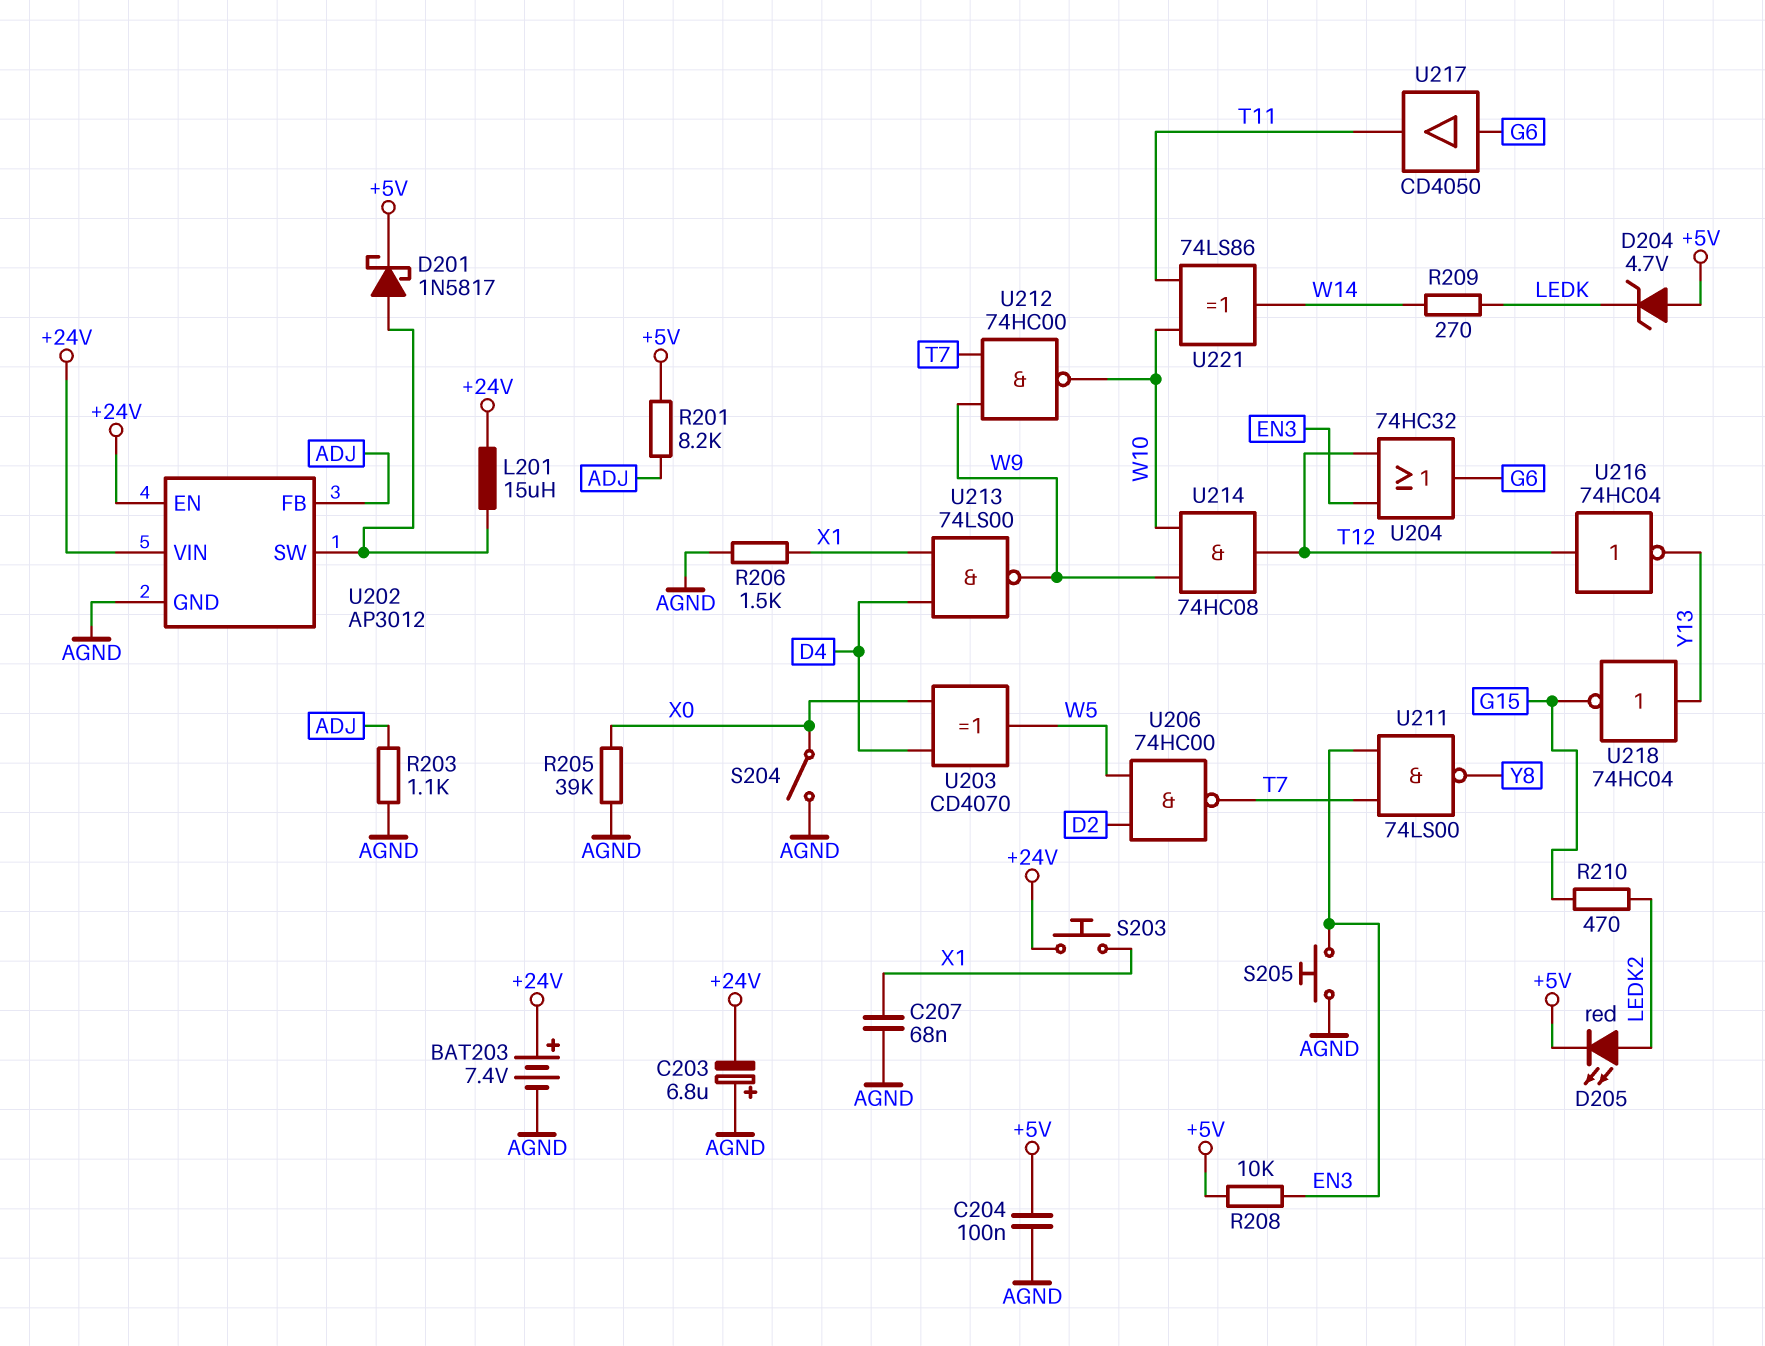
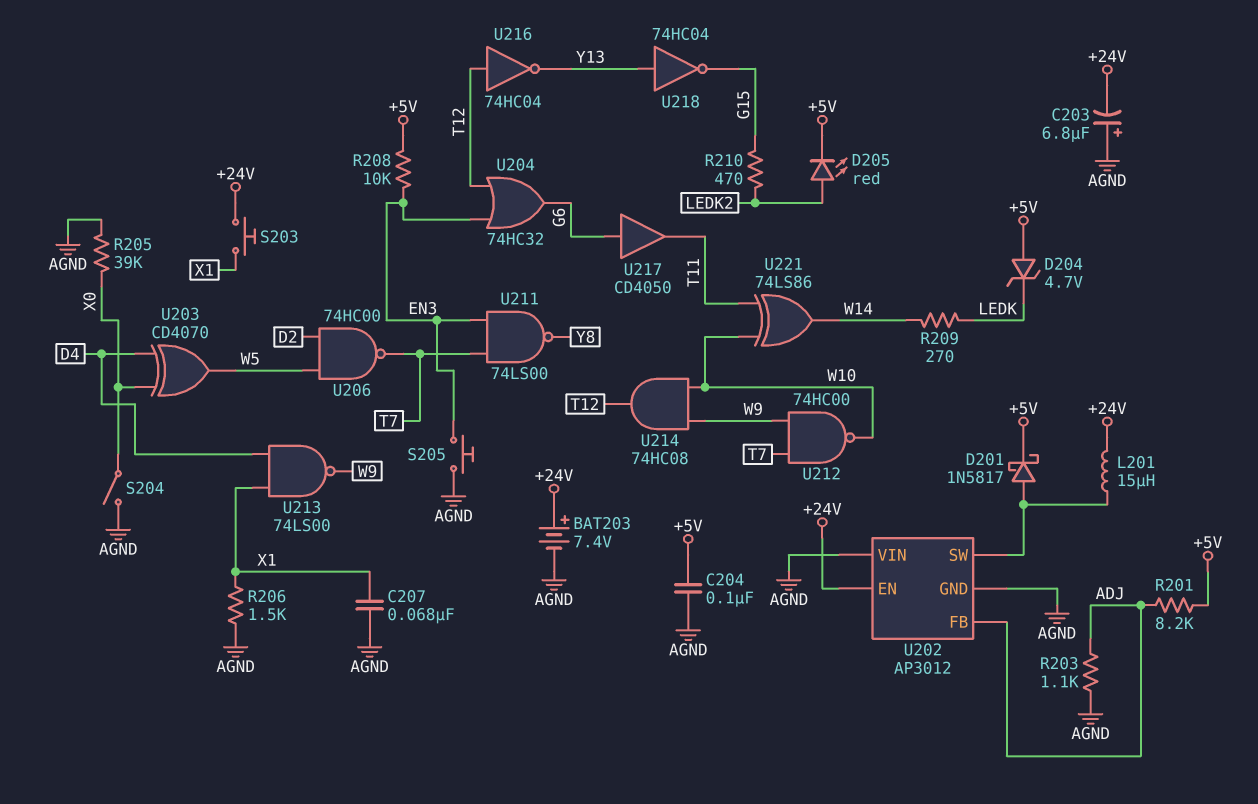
U202 pin VIN: +24V -> AGND

